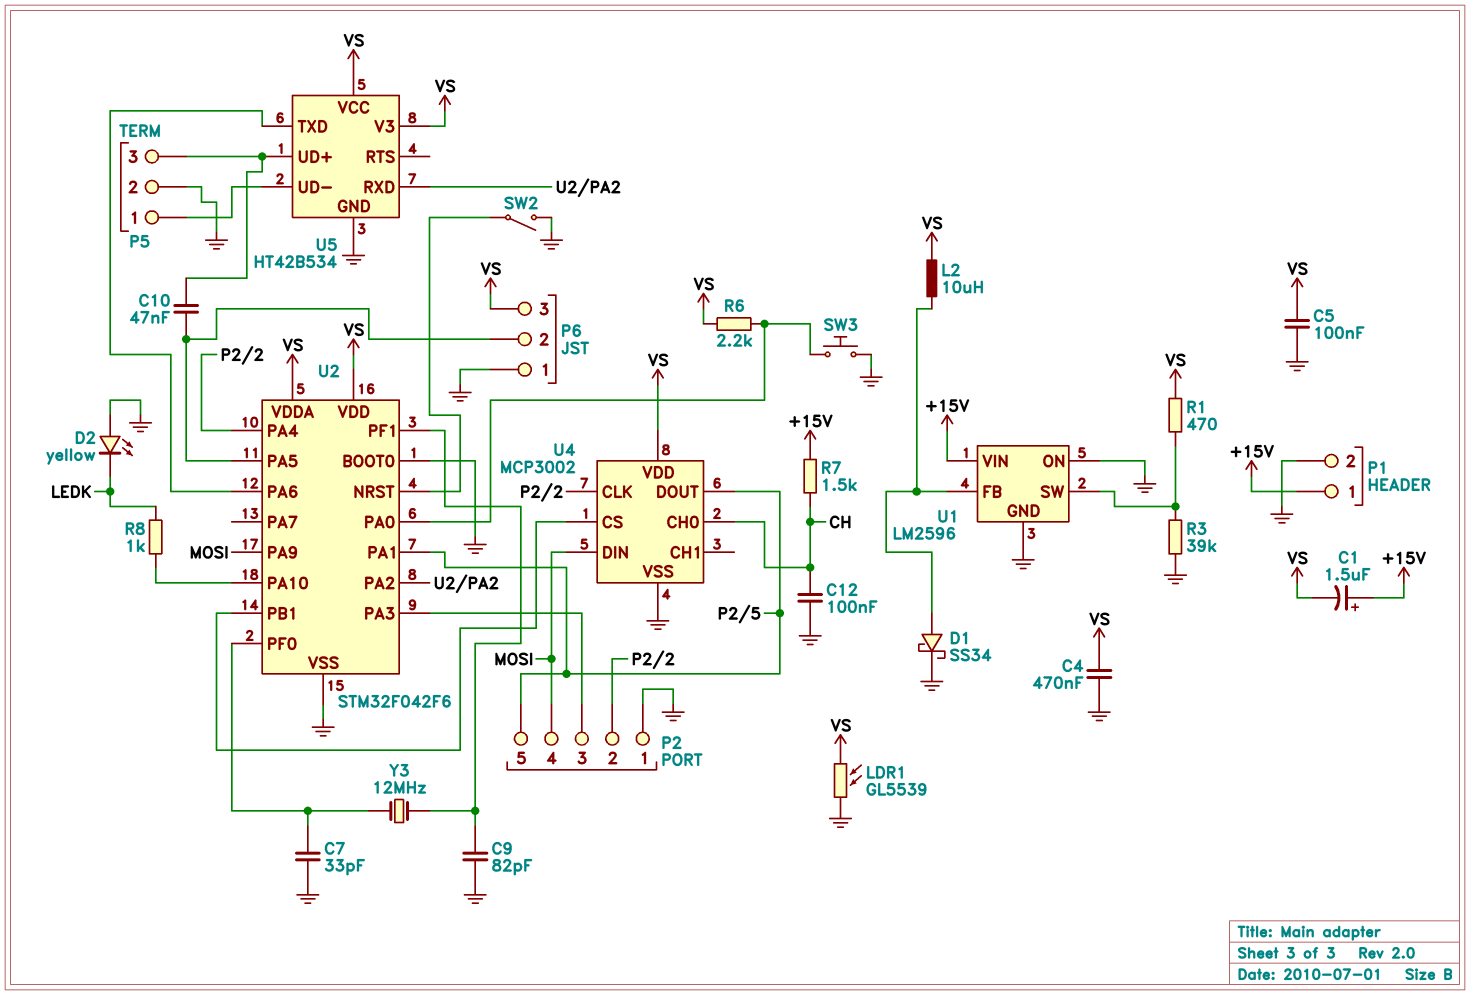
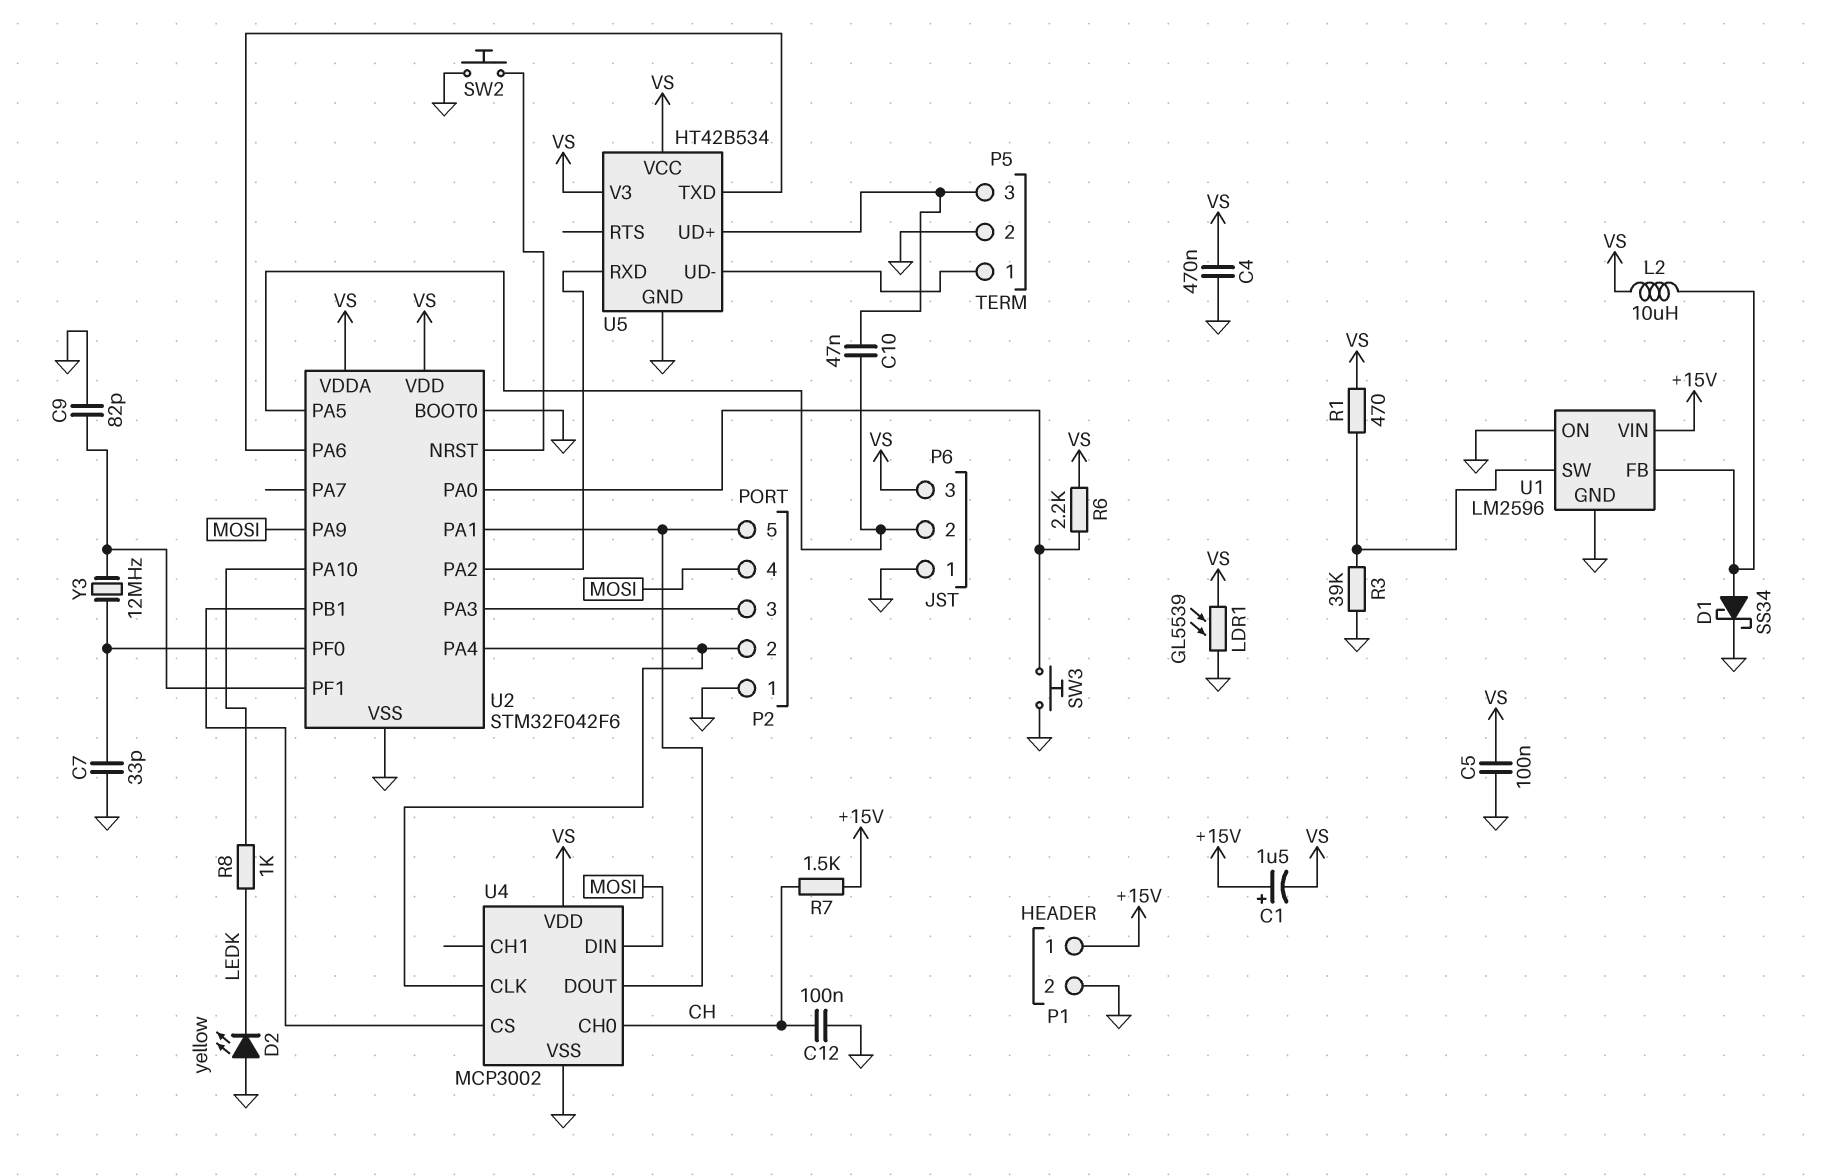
SW2: switch (GND, U2/NRST) -> button (GND, U2/NRST)

